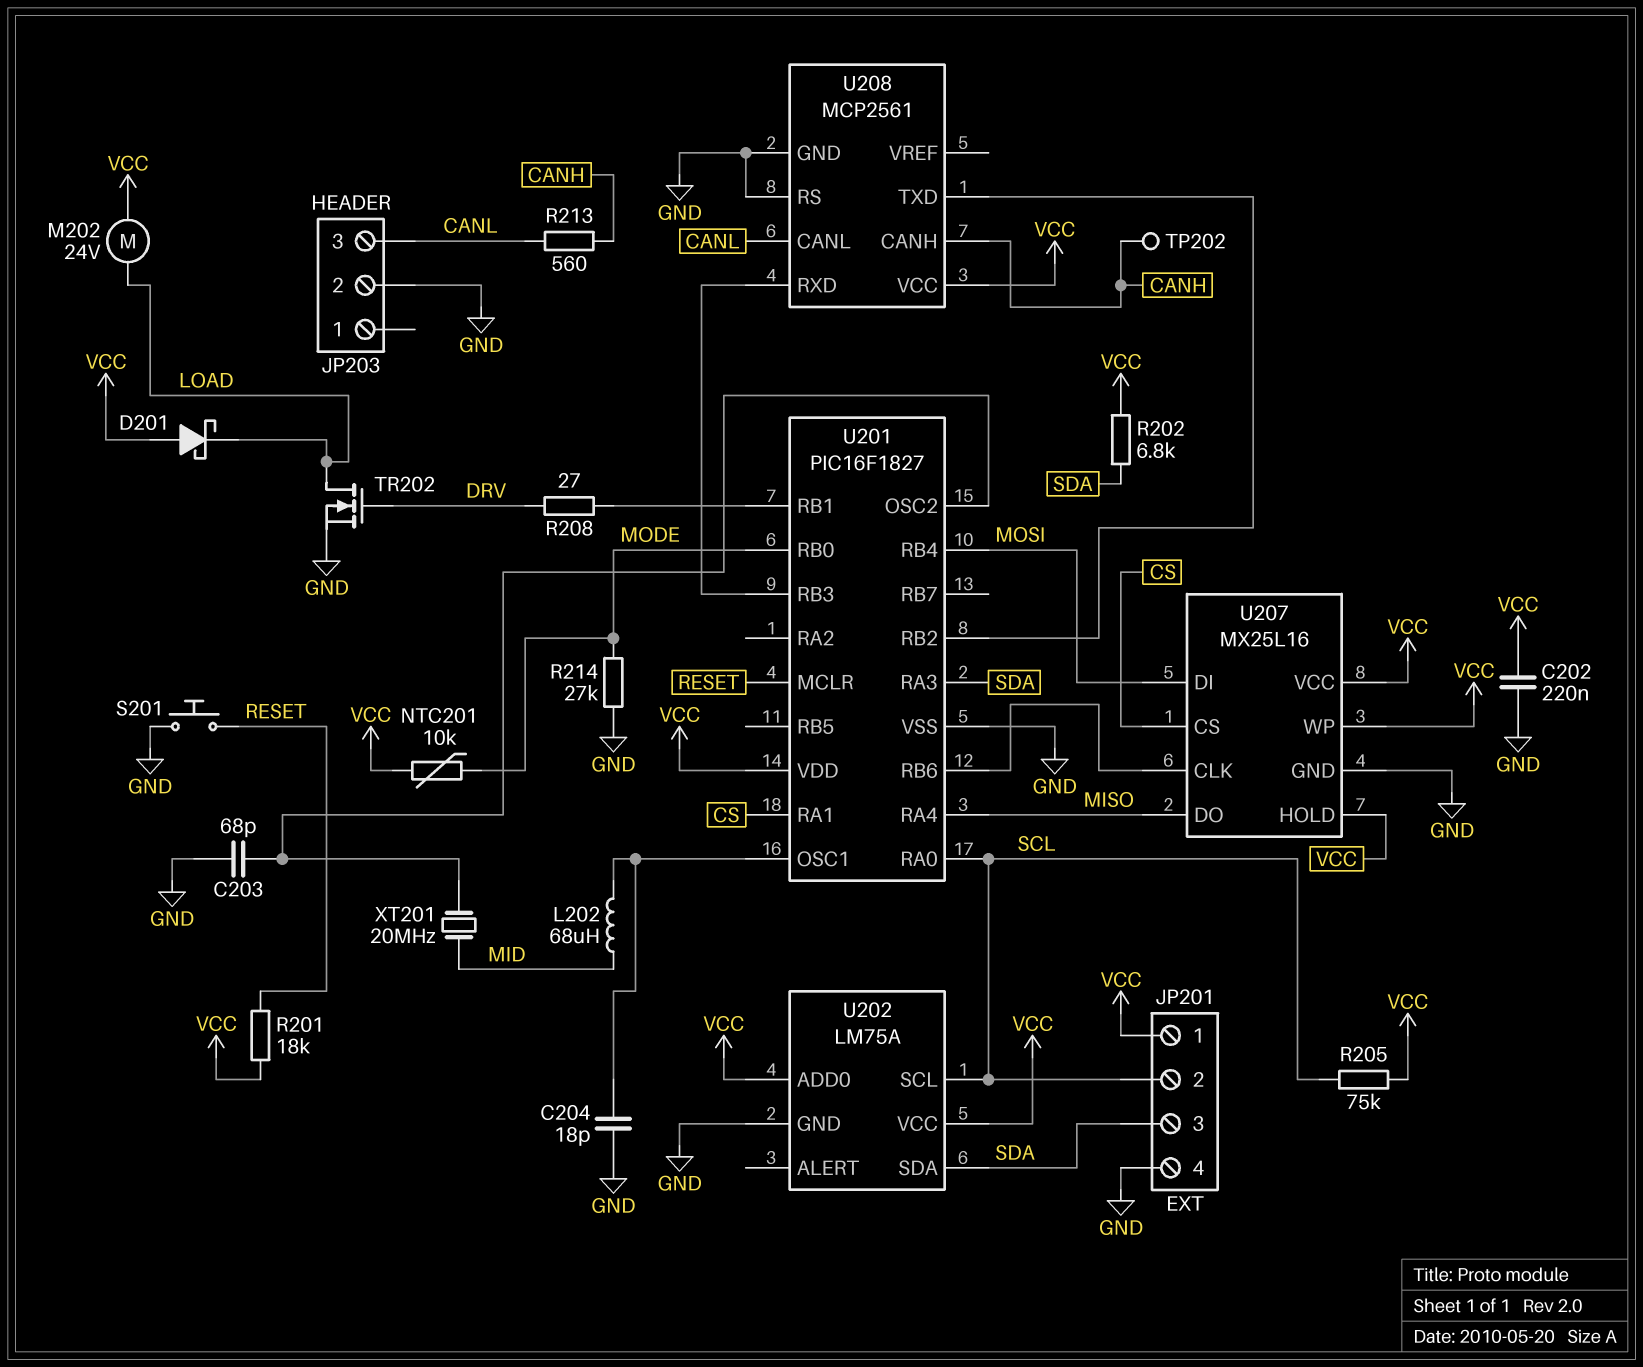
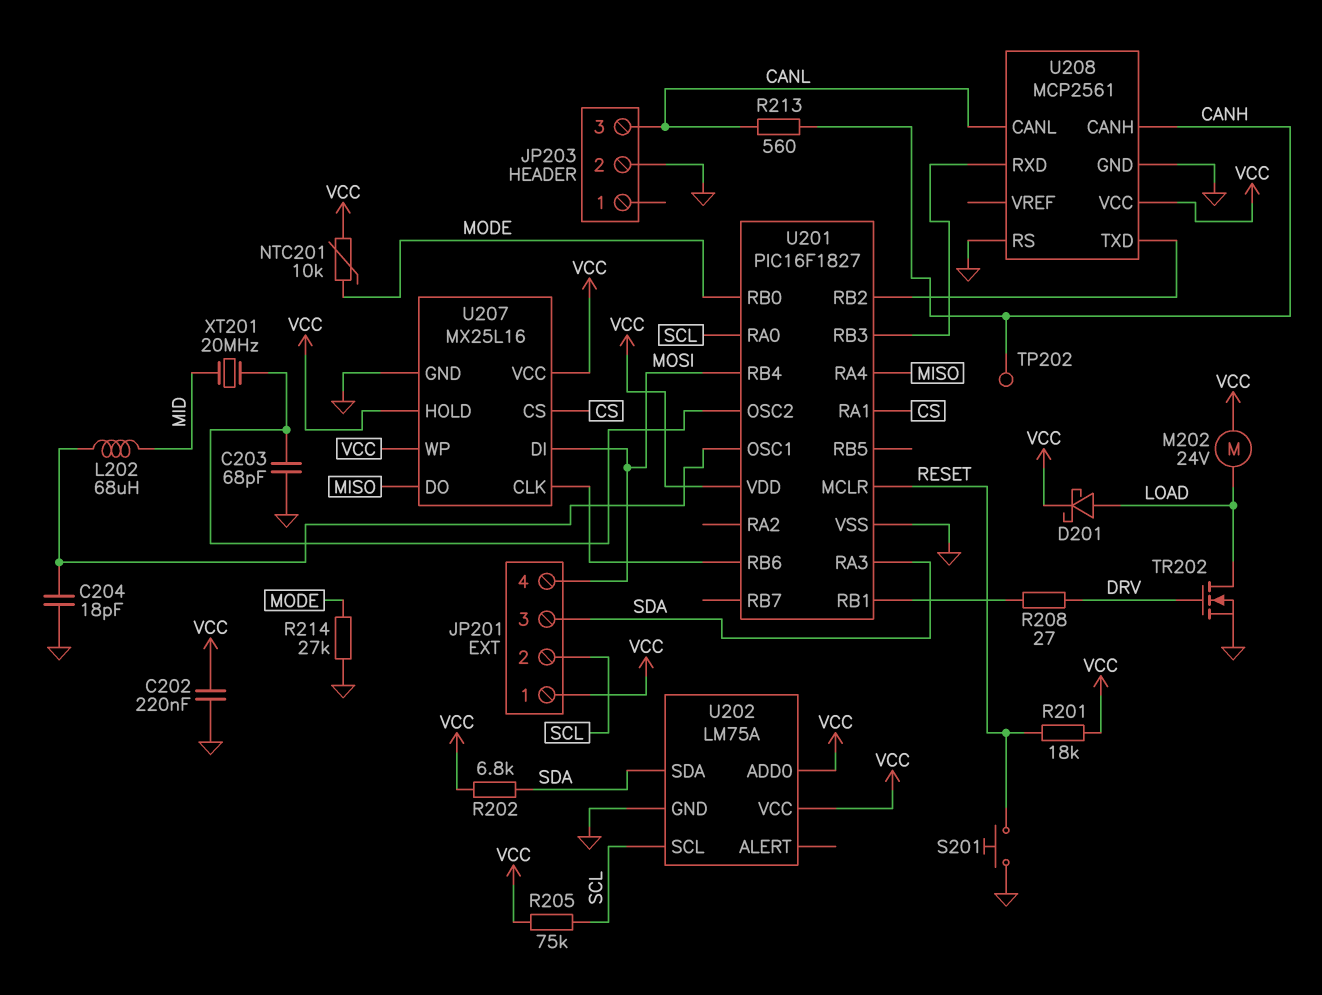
D201: schottky (A VCC, K LOAD) -> schottky (A LOAD, K VCC)
JP201 pin 4: GND -> MOSI

